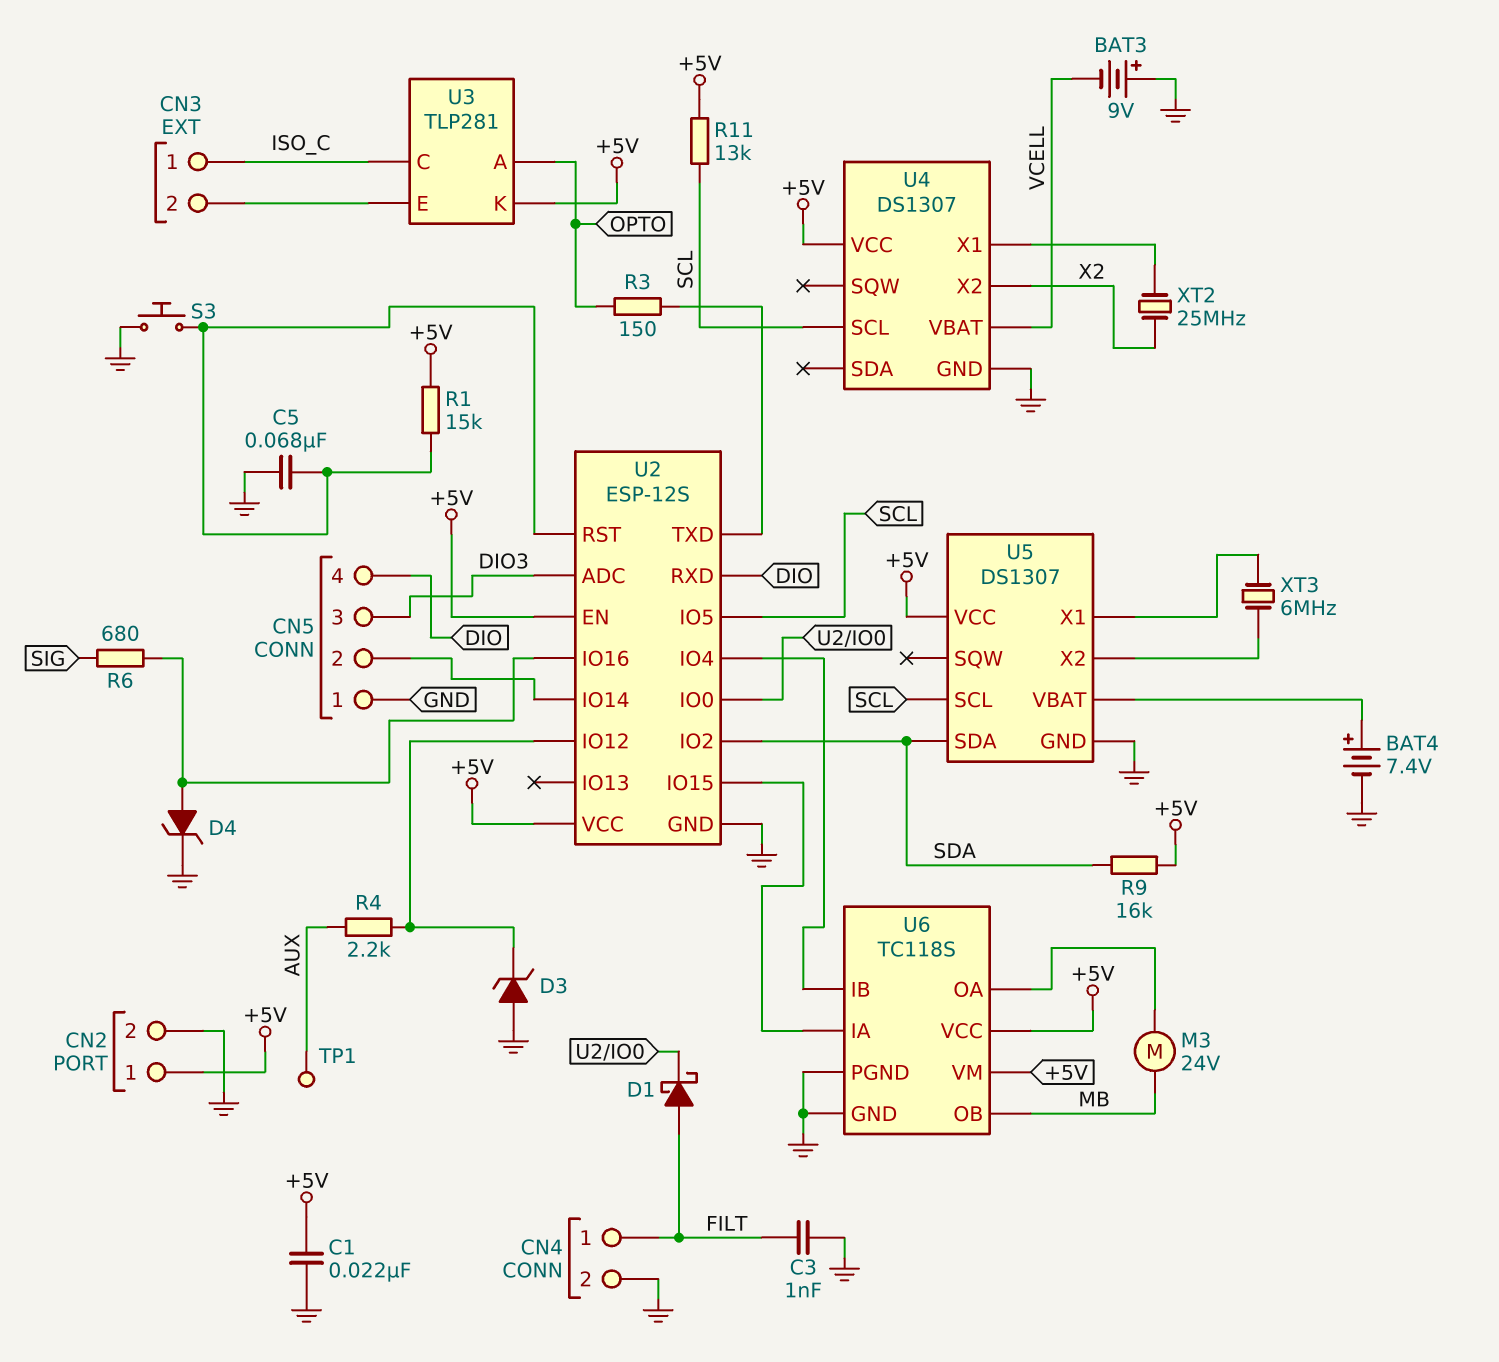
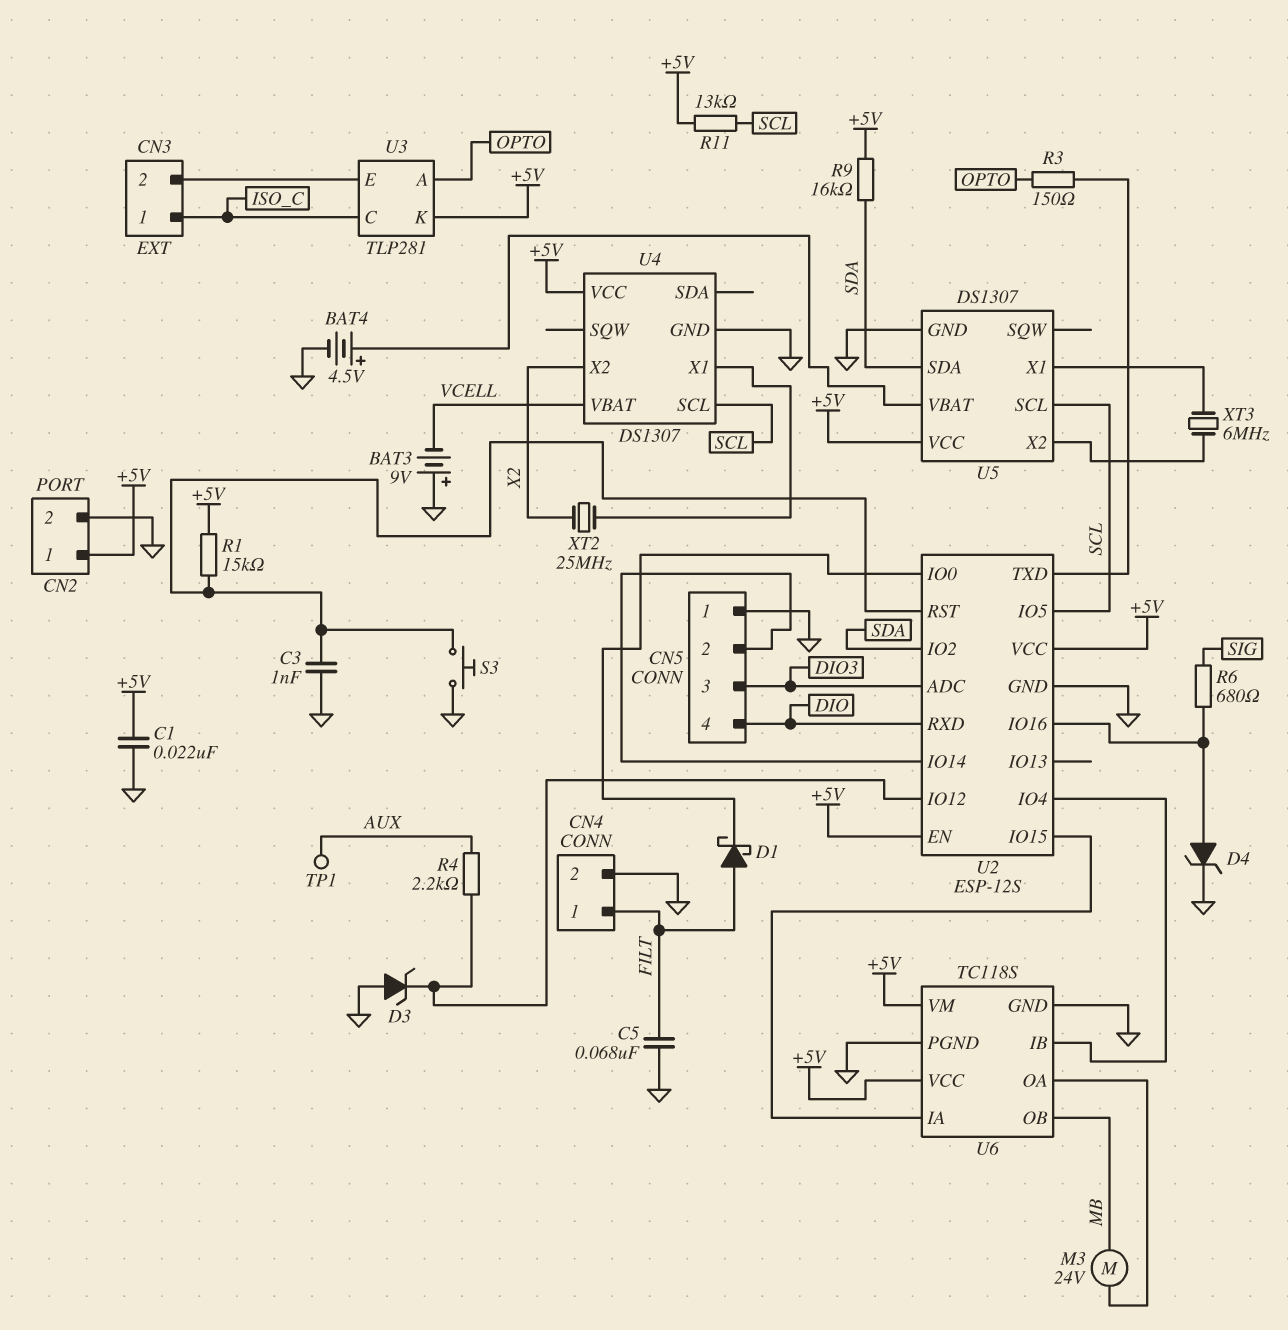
BAT4: 7.4V (plus U5/VBAT, minus GND) -> 4.5V (plus U5/VBAT, minus GND)
C3: 1nF (FILT, GND) -> 1nF (GND, U2/RST)
C5: 68nF (GND, U2/RST) -> 68nF (FILT, GND)

